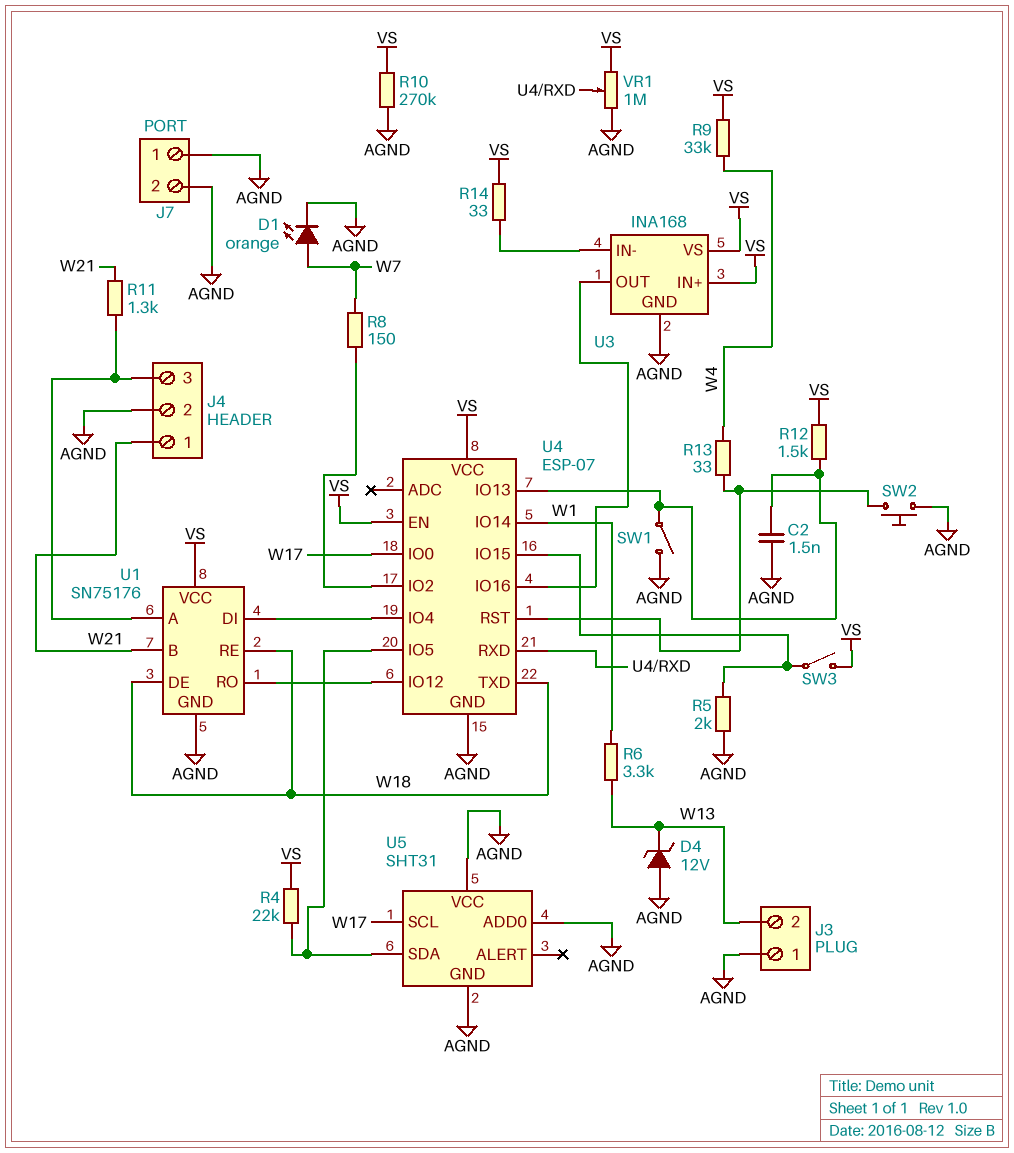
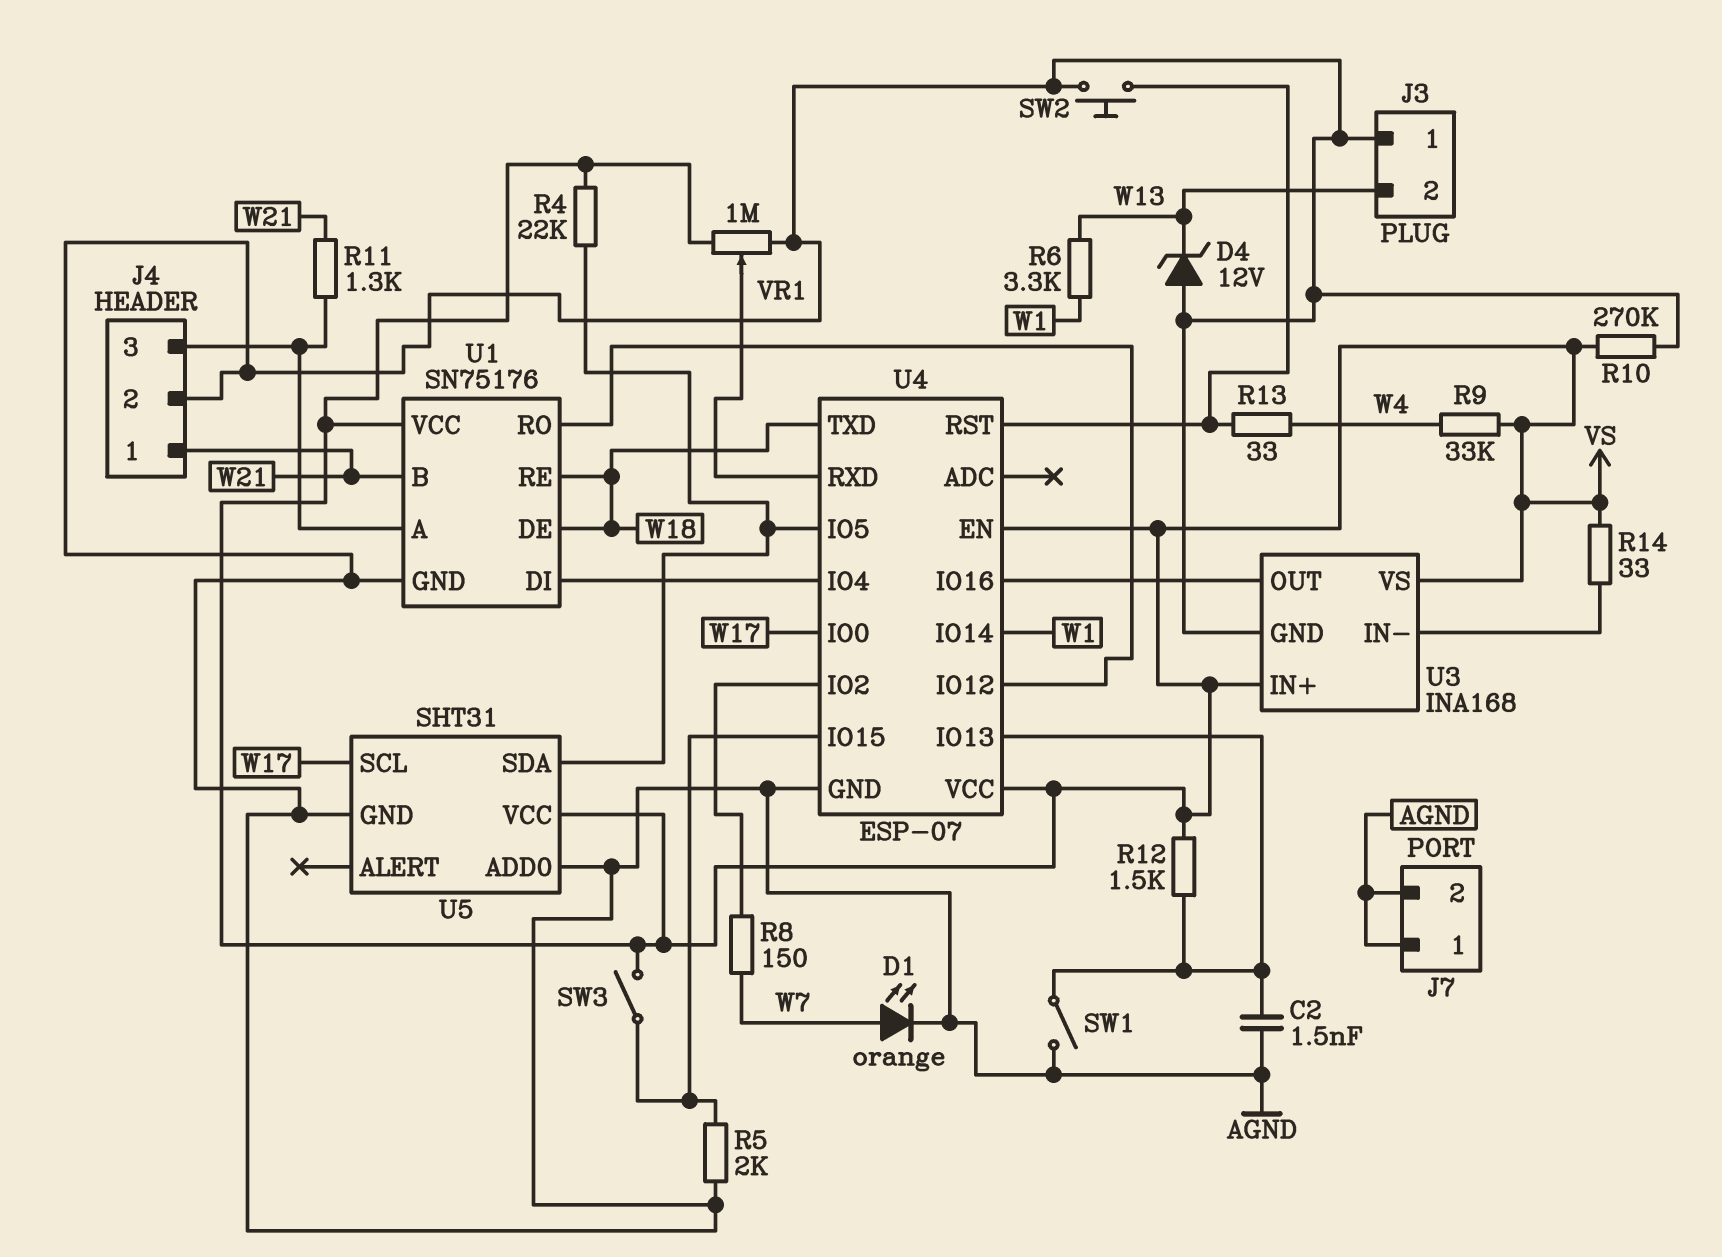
U5 pin VCC: AGND -> VS

